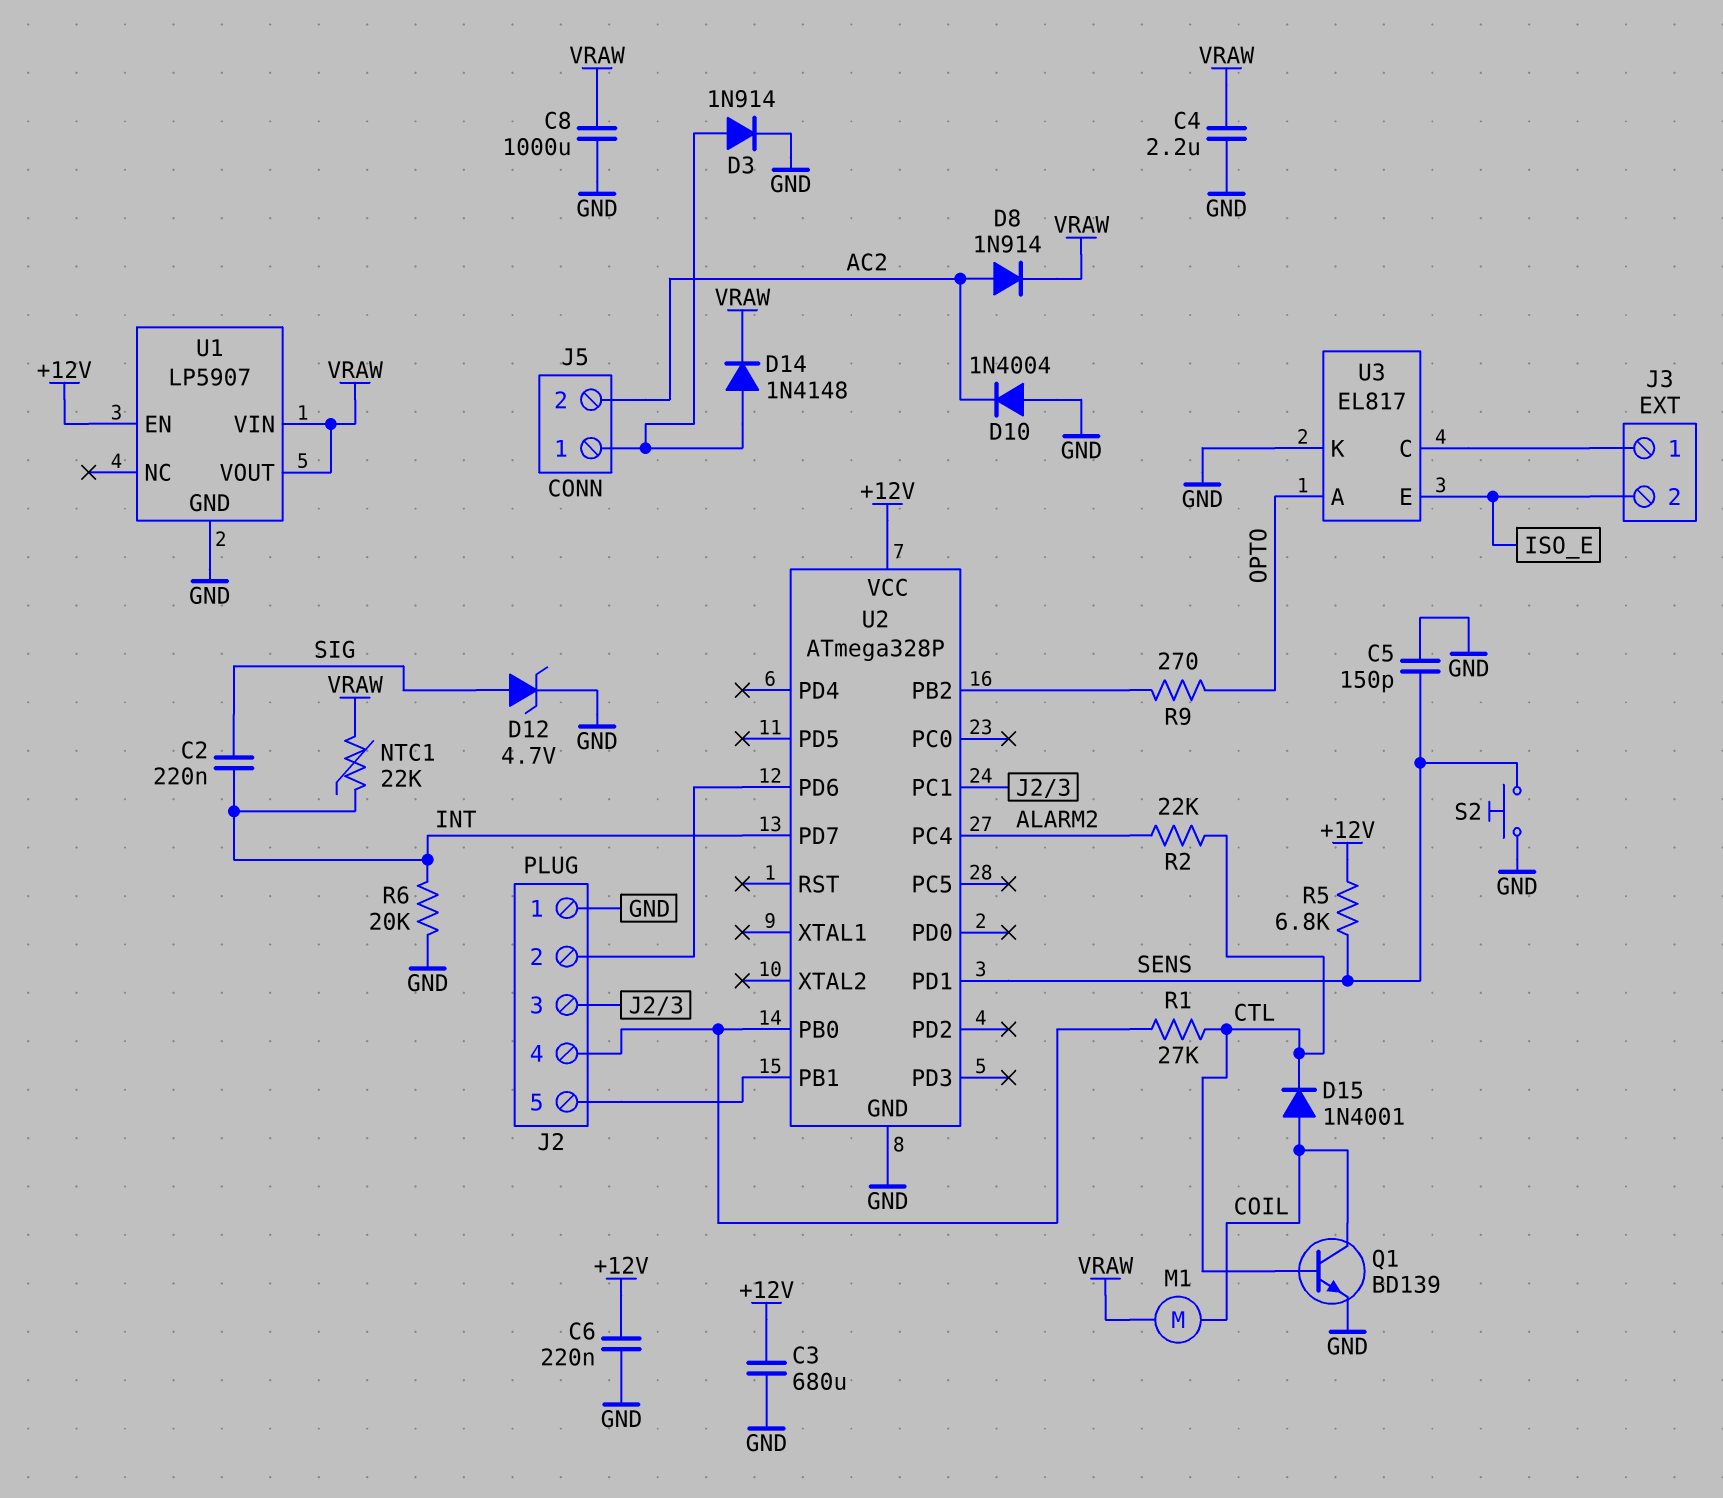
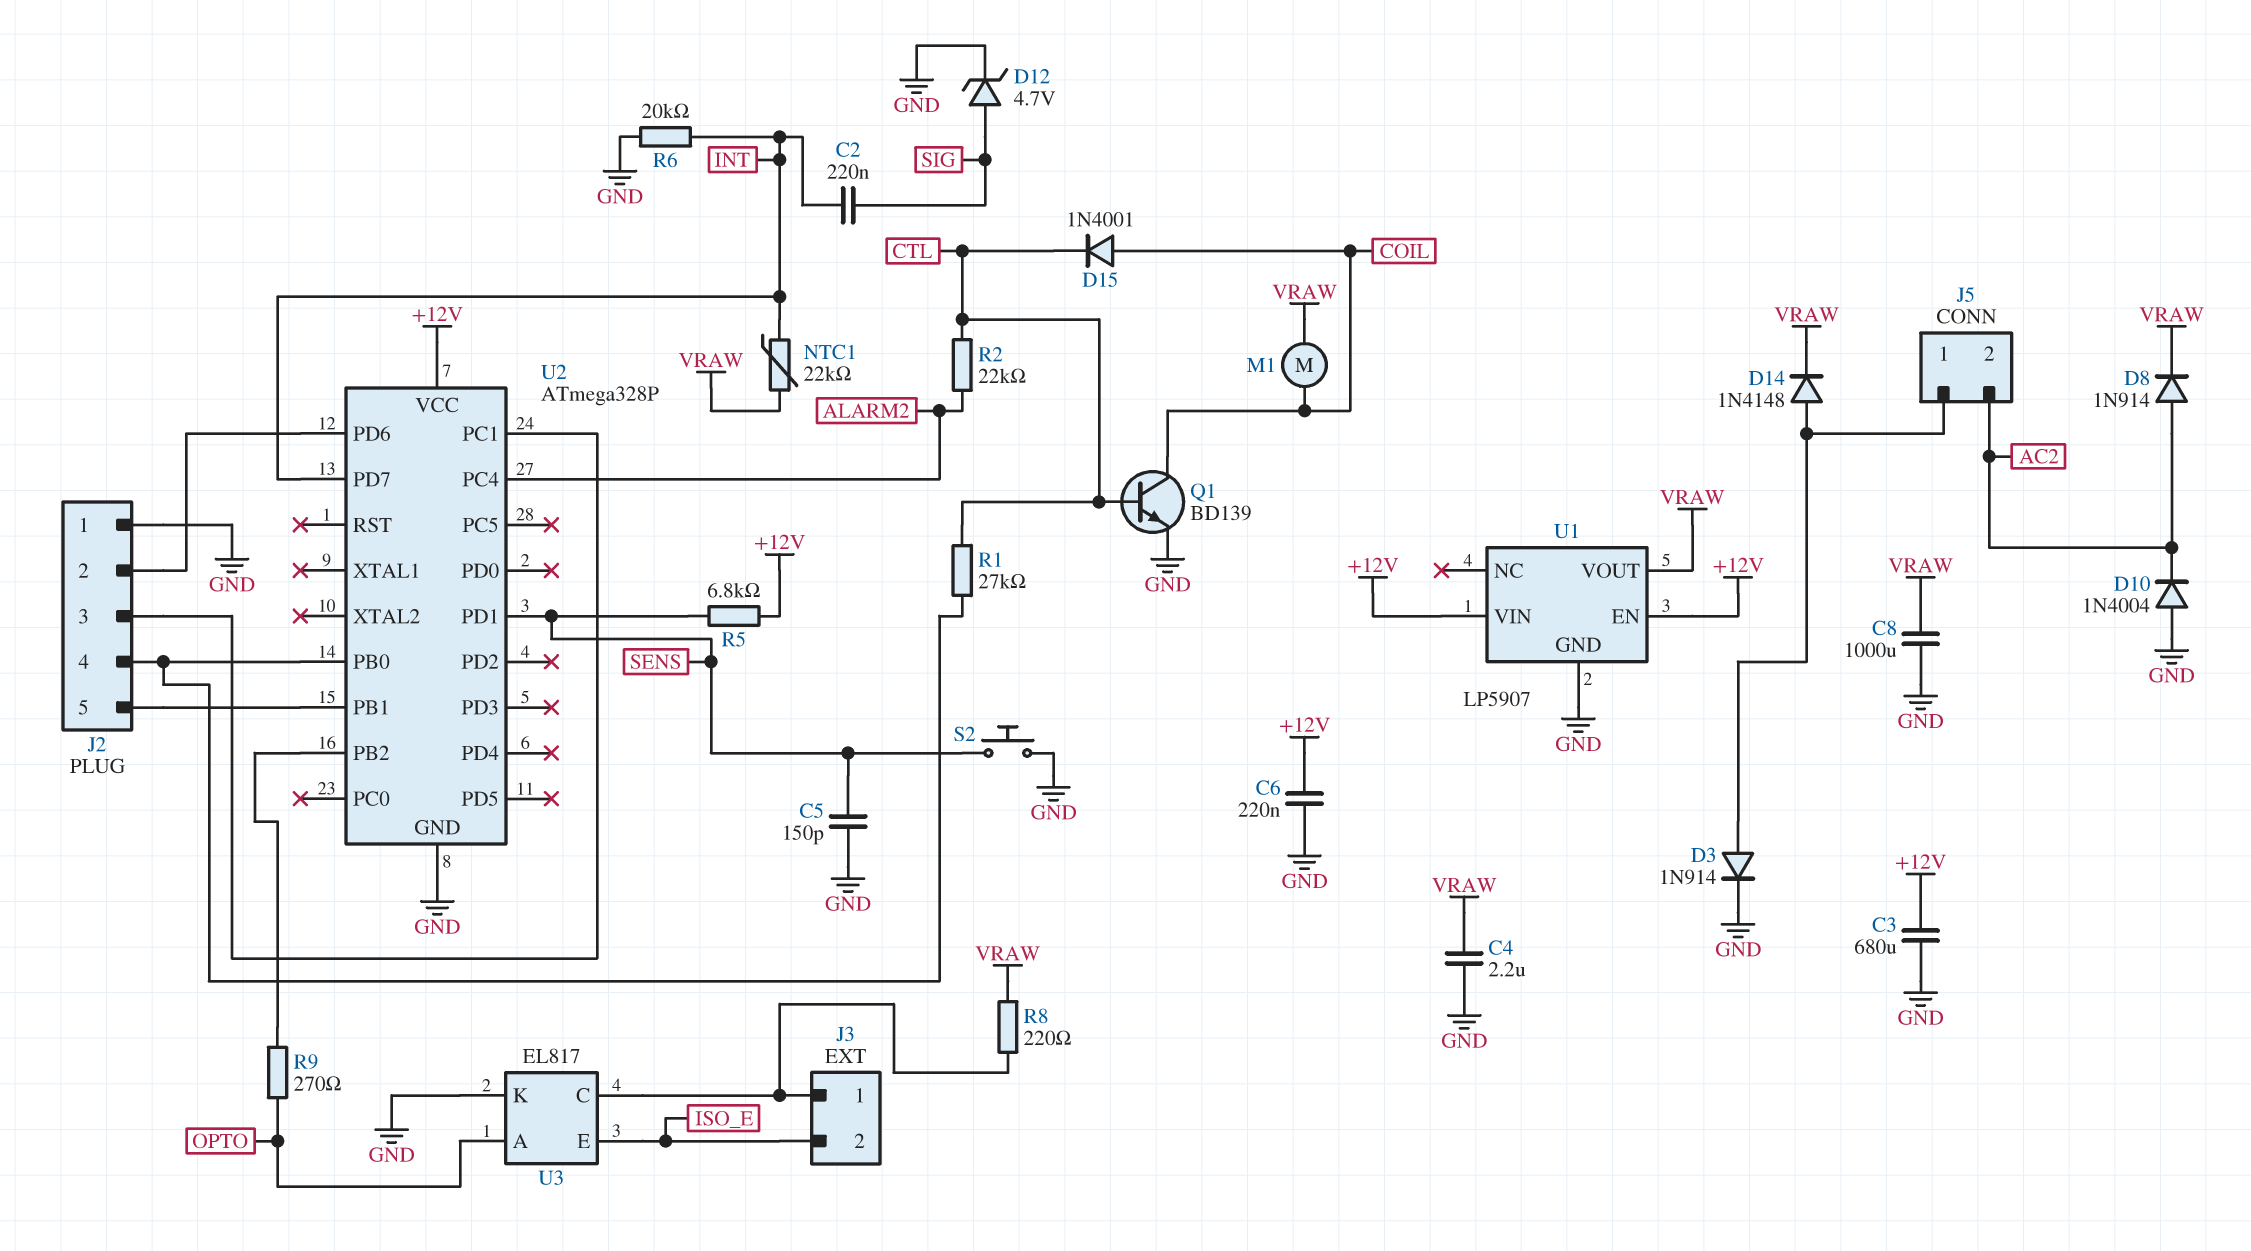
R8: none -> 220 (J3/1, VRAW)
U1 pin VIN: VRAW -> +12V

